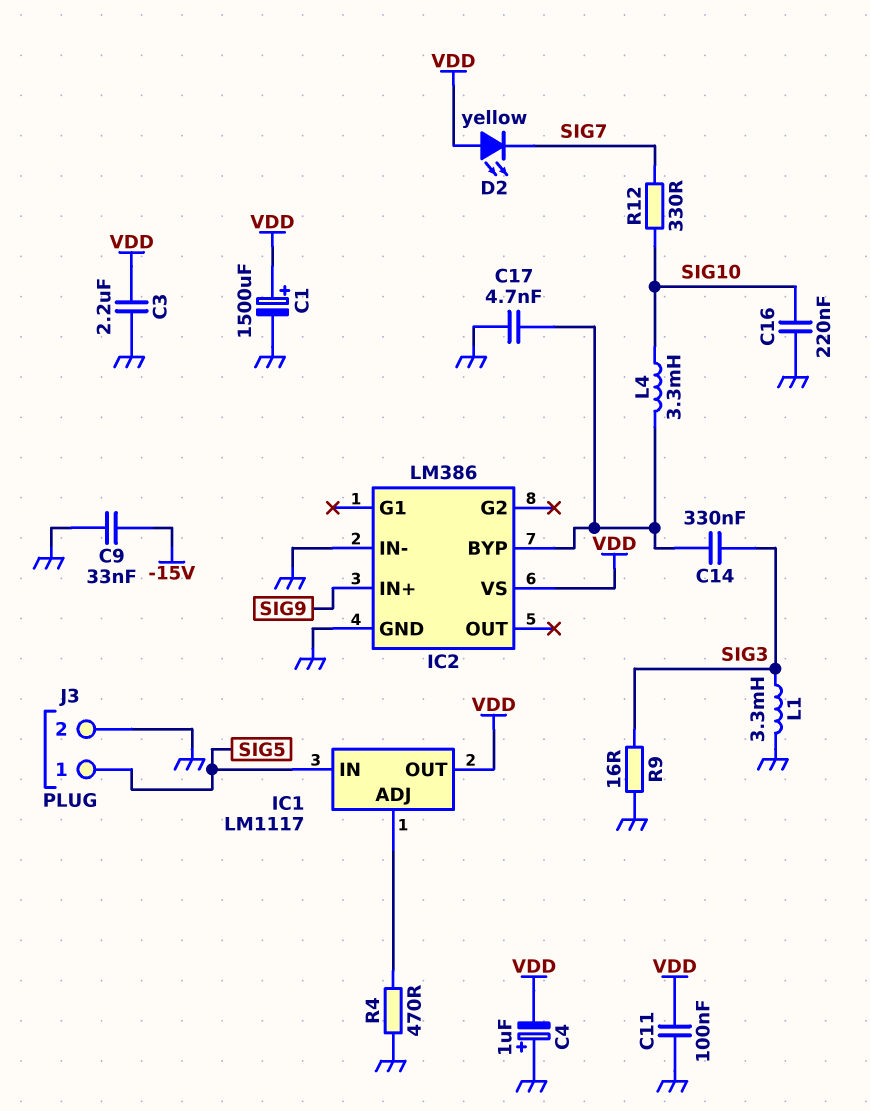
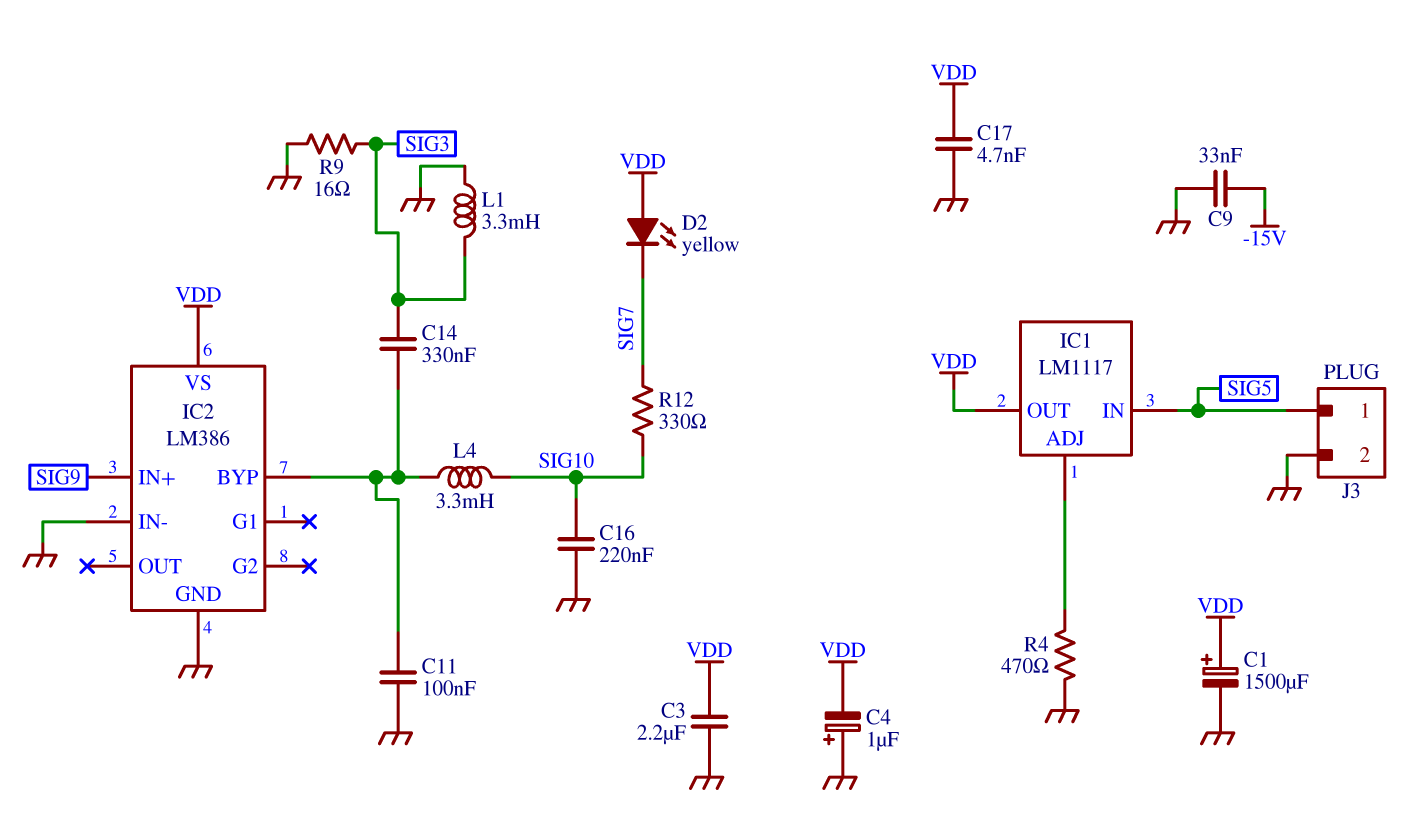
C11: 100nF (GND, VDD) -> 100nF (GND, IC2/BYP)
C17: 4.7nF (GND, IC2/BYP) -> 4.7nF (GND, VDD)

